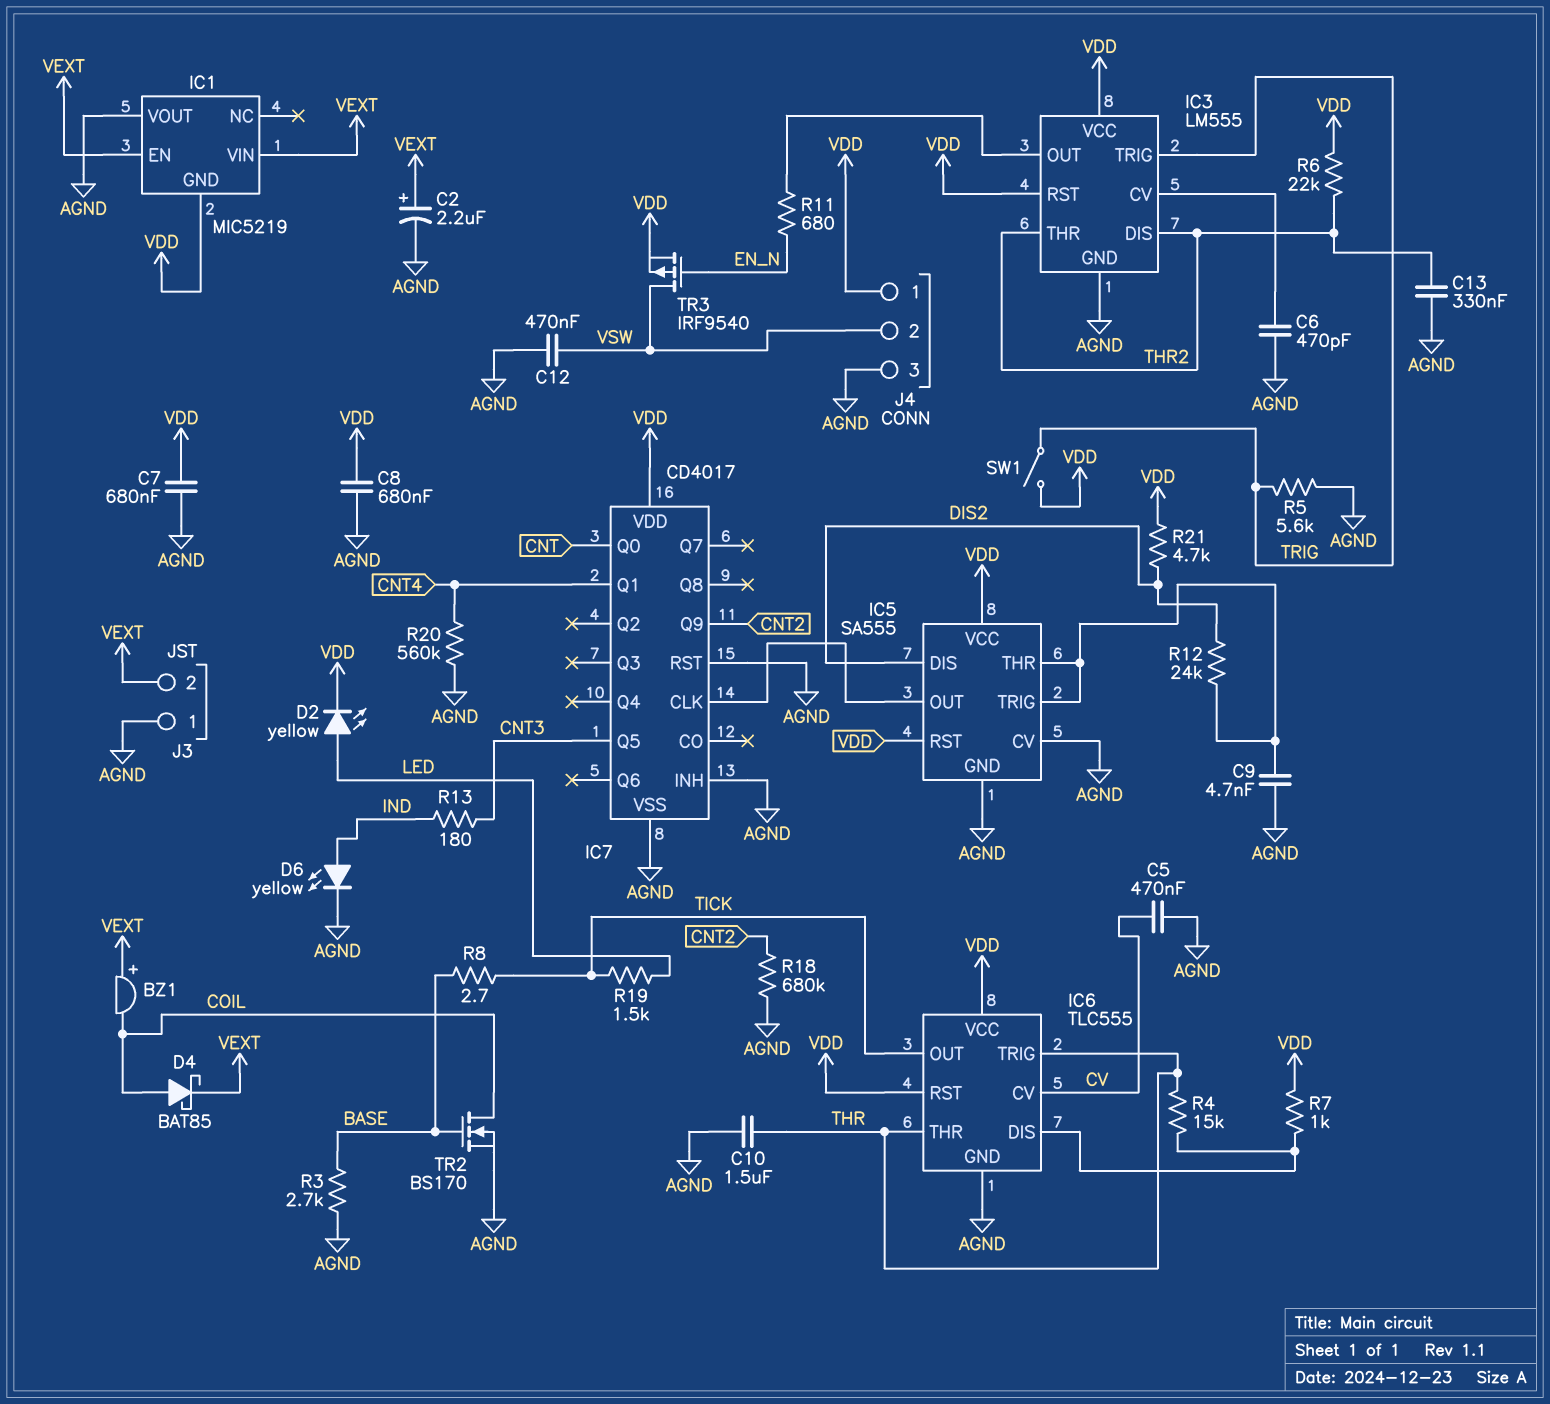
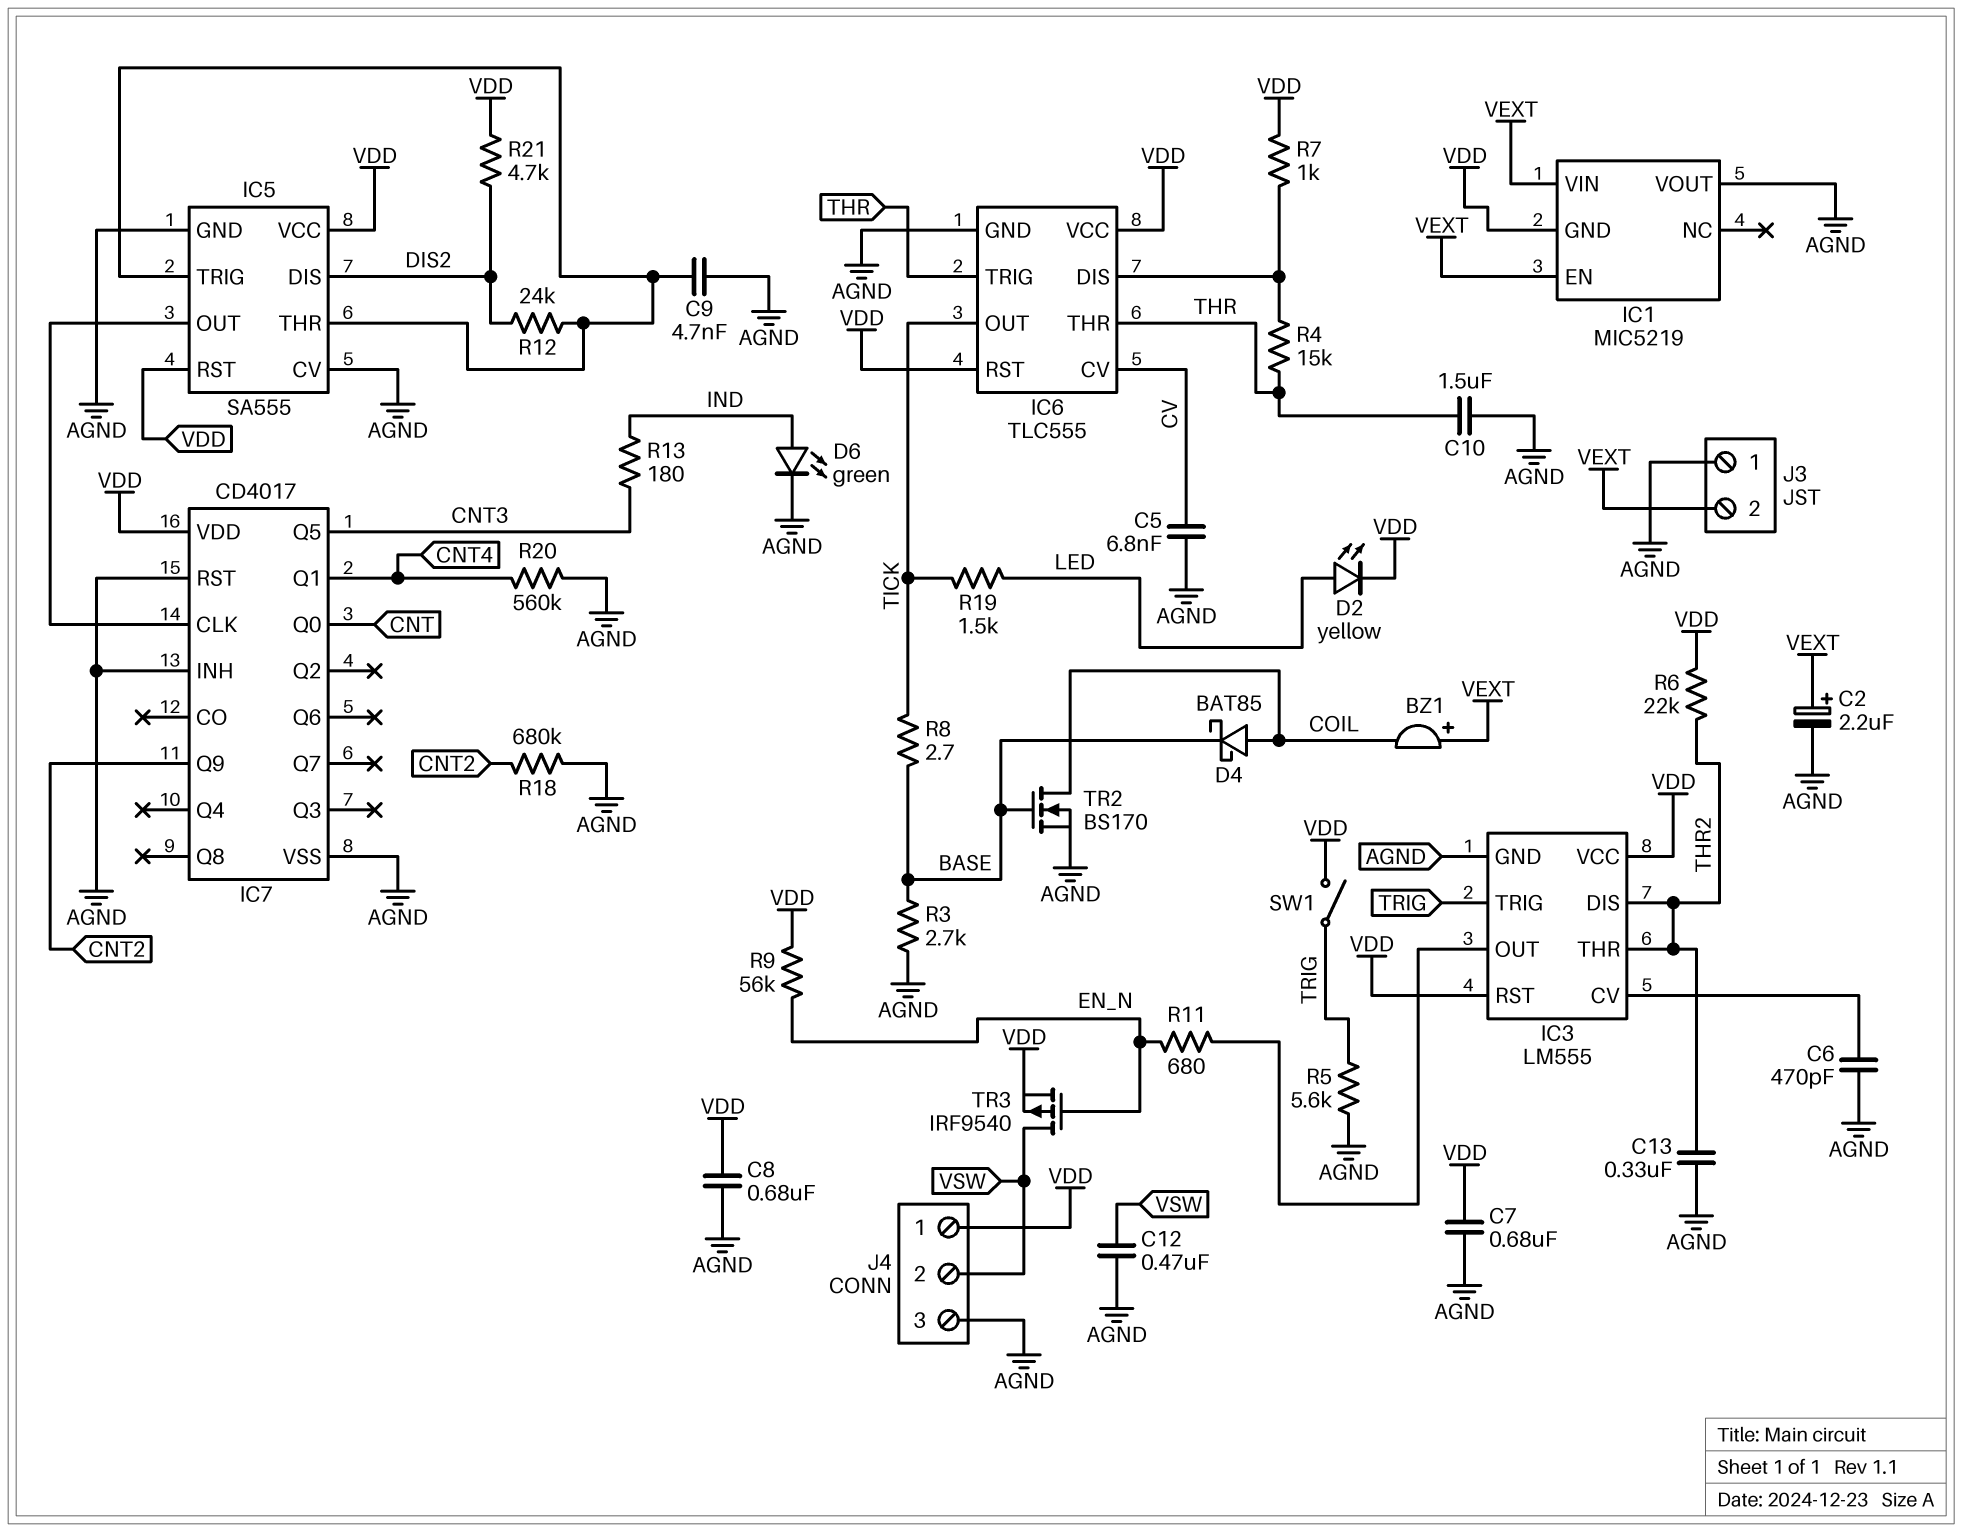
C5: 470nF (AGND, CV) -> 6.8nF (AGND, CV)
D4: schottky BAT85 (A COIL, K VEXT) -> schottky BAT85 (A COIL, K BASE)
D6: LED yellow (A IND, K AGND) -> LED green (A IND, K AGND)
R9: none -> 56k (EN_N, VDD)

